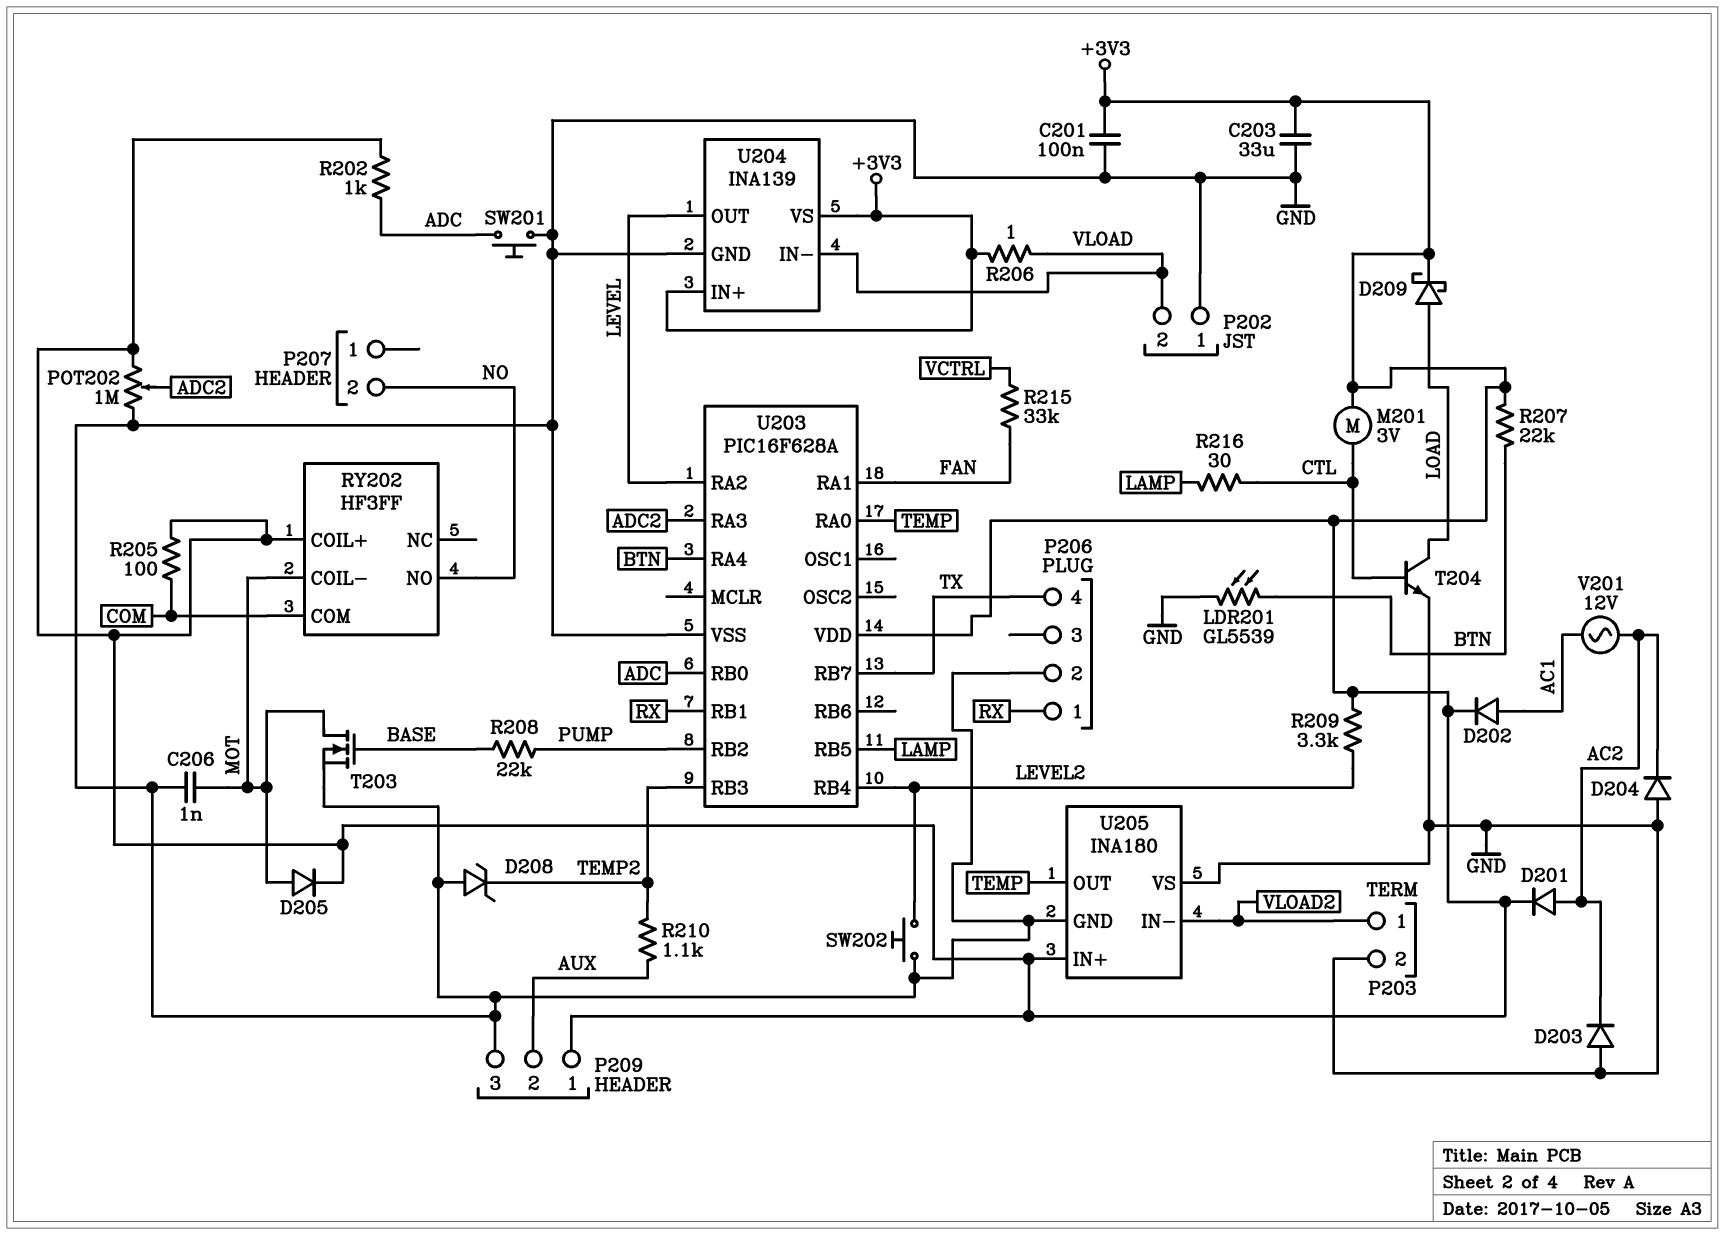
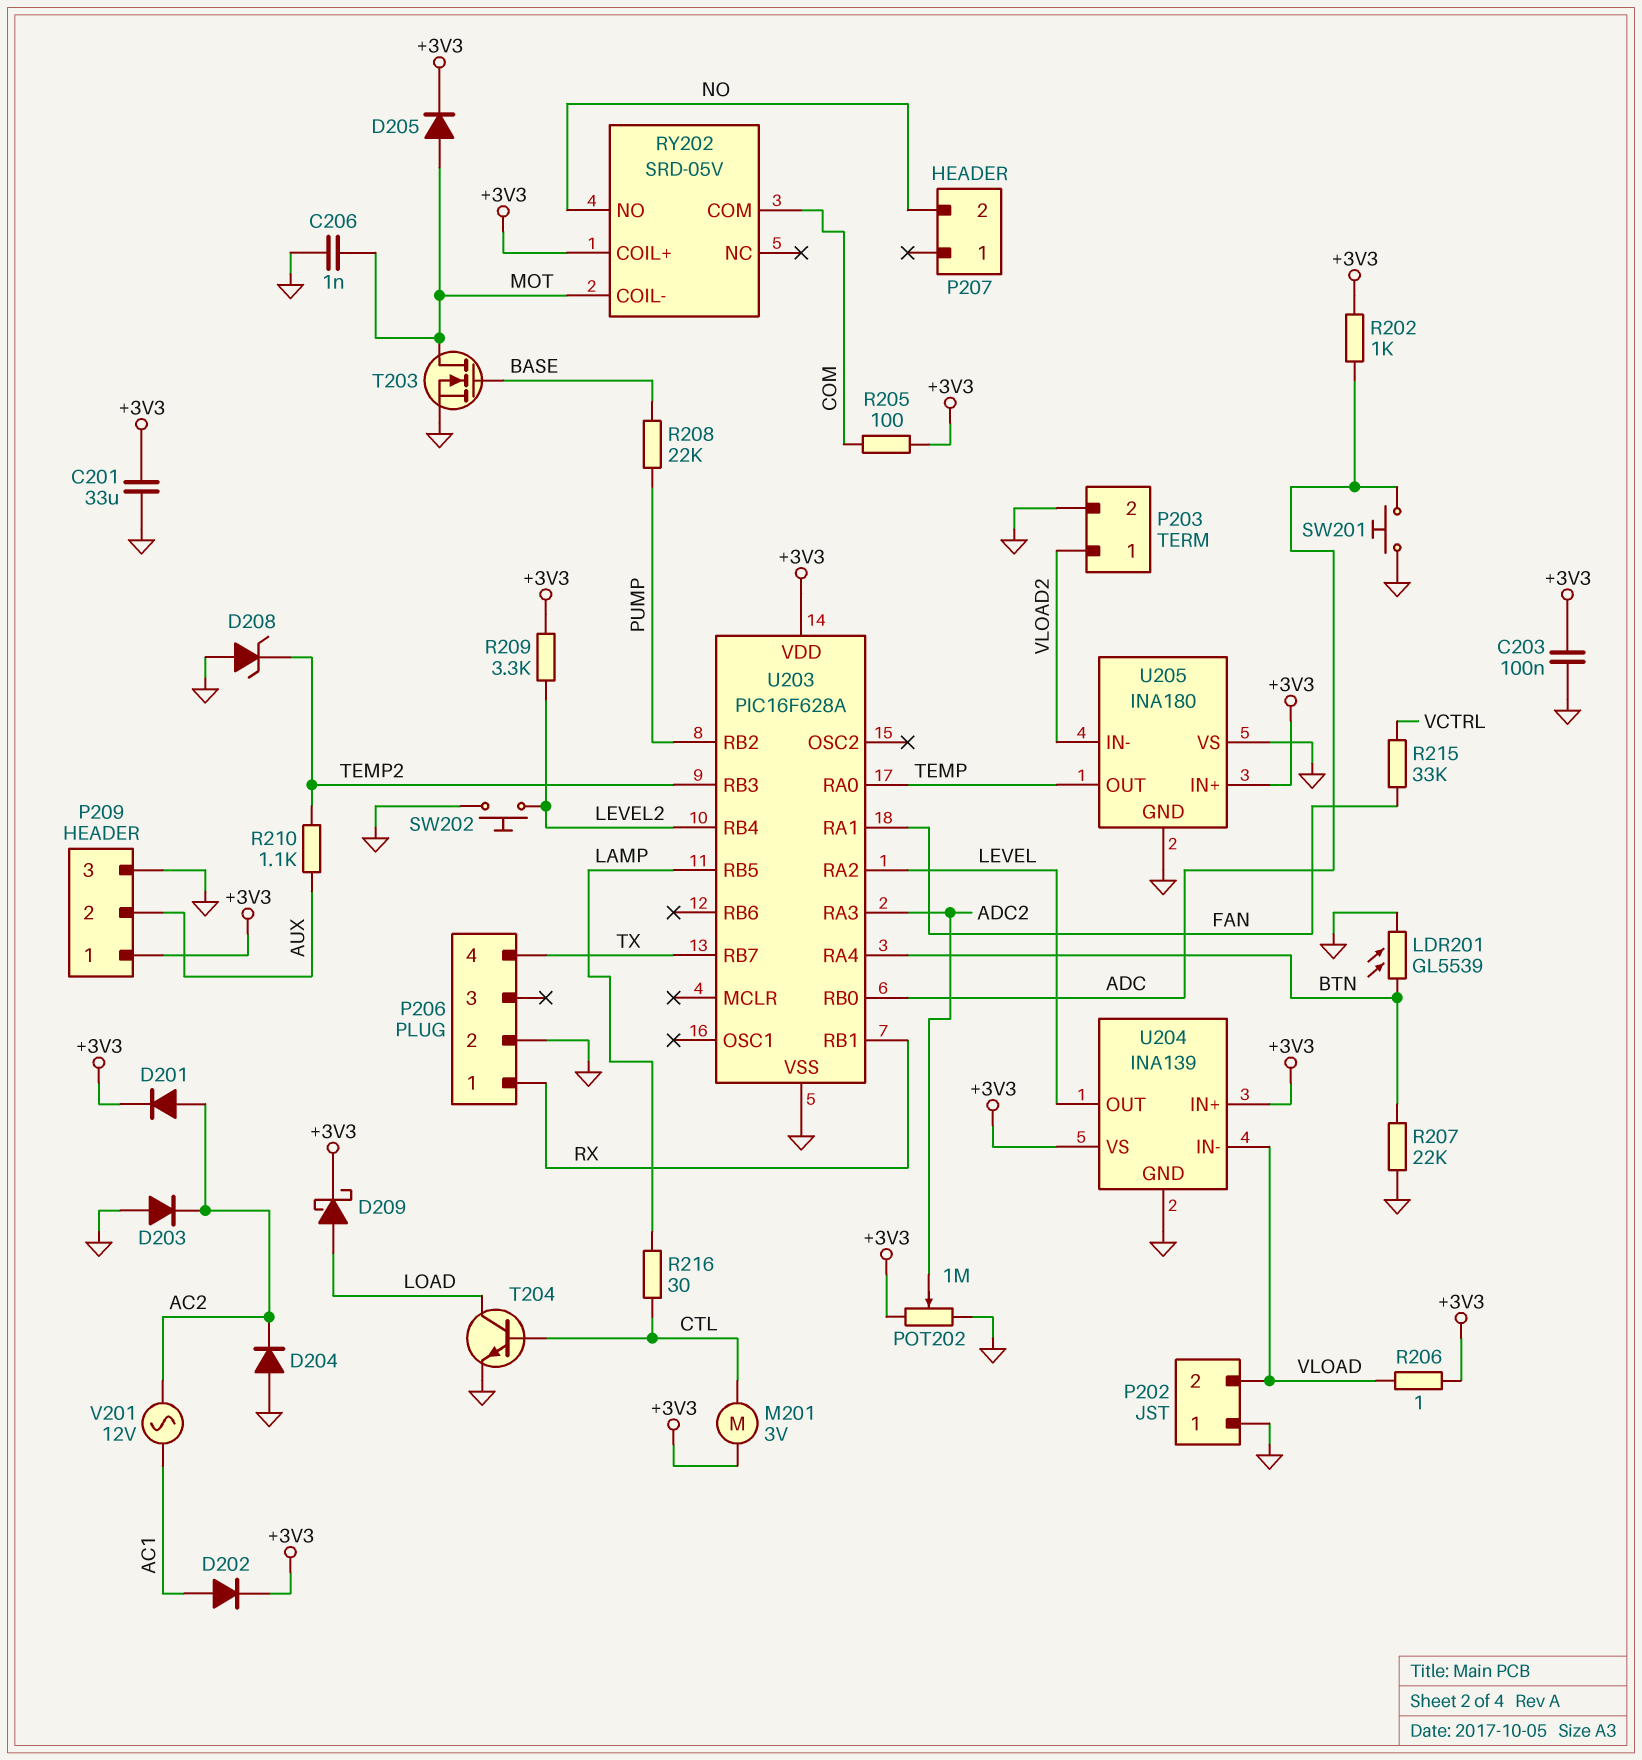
C201: 100nF (+3V3, GND) -> 33uF (+3V3, GND)
C203: 33uF (+3V3, GND) -> 100nF (+3V3, GND)
R207: 22k (+3V3, BTN) -> 22k (BTN, GND)
RY202: HF3FF -> SRD-05V

